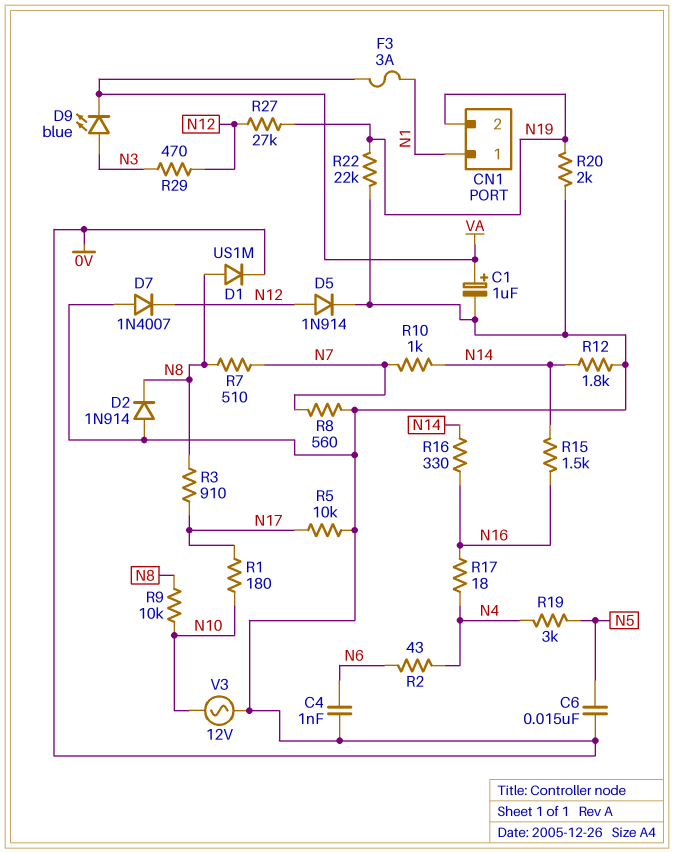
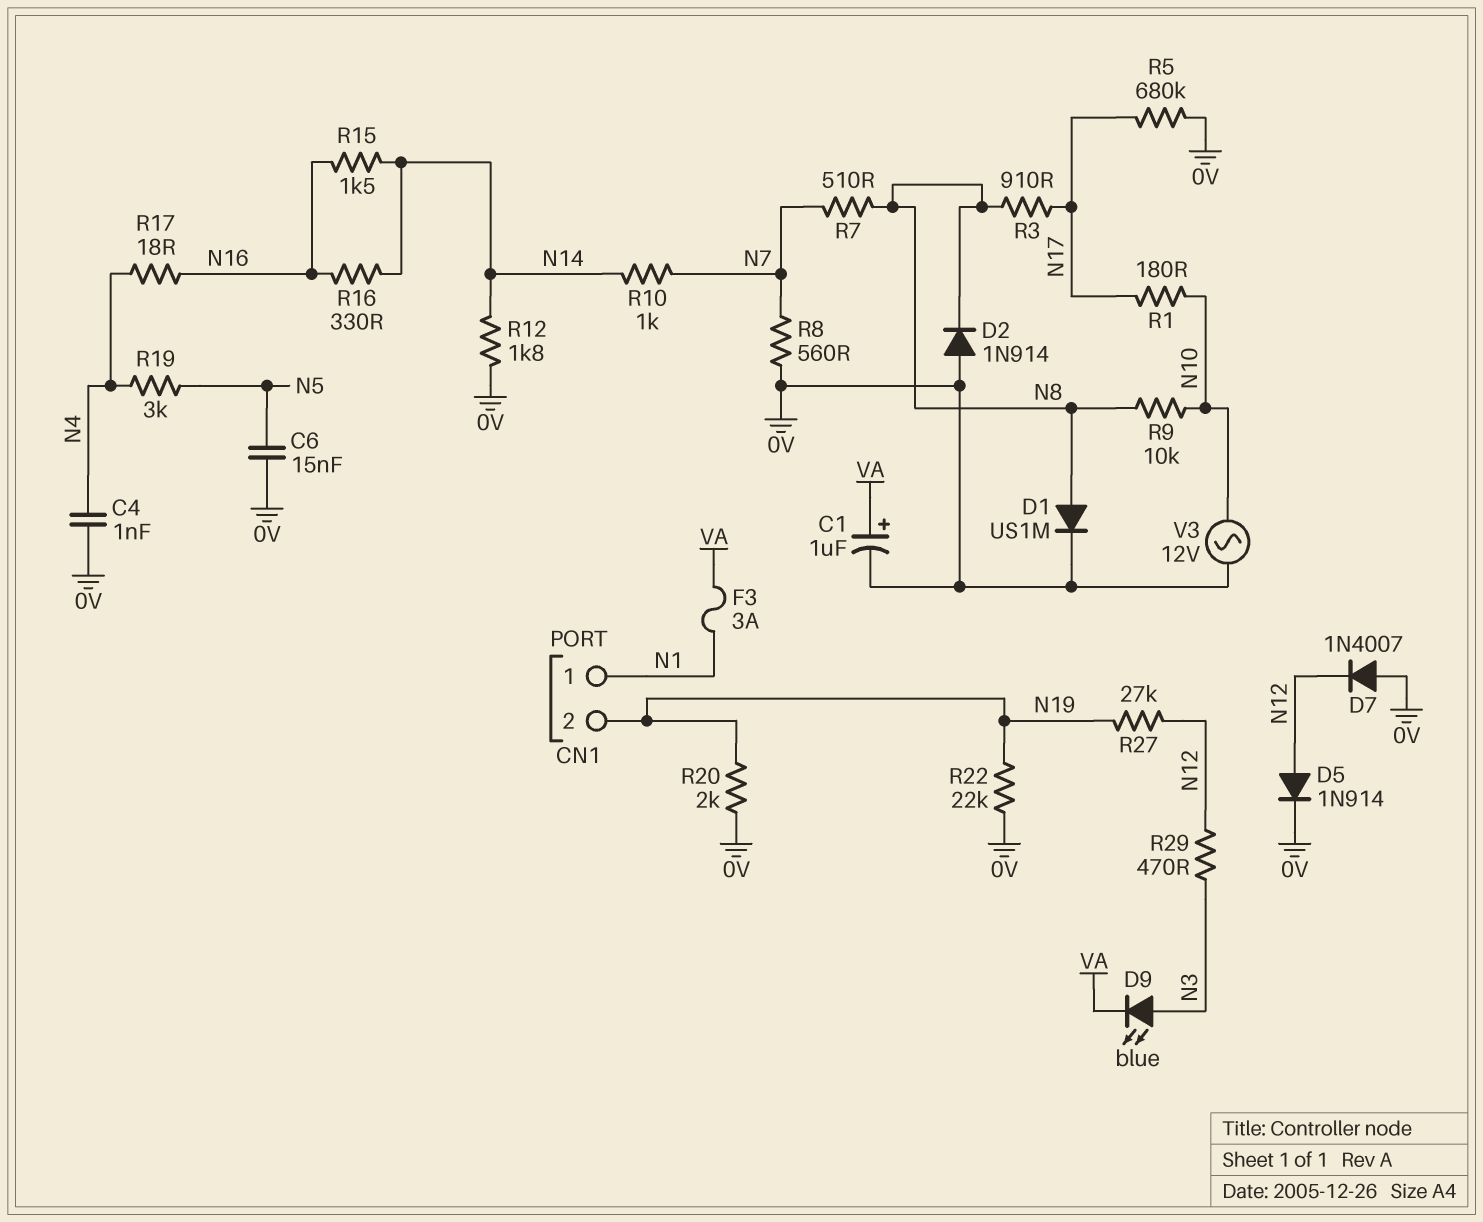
C4: 1nF (0V, N6) -> 1nF (0V, N4)
R2: 43 (N4, N6) -> none
R5: 10k (0V, N17) -> 680k (0V, N17)

